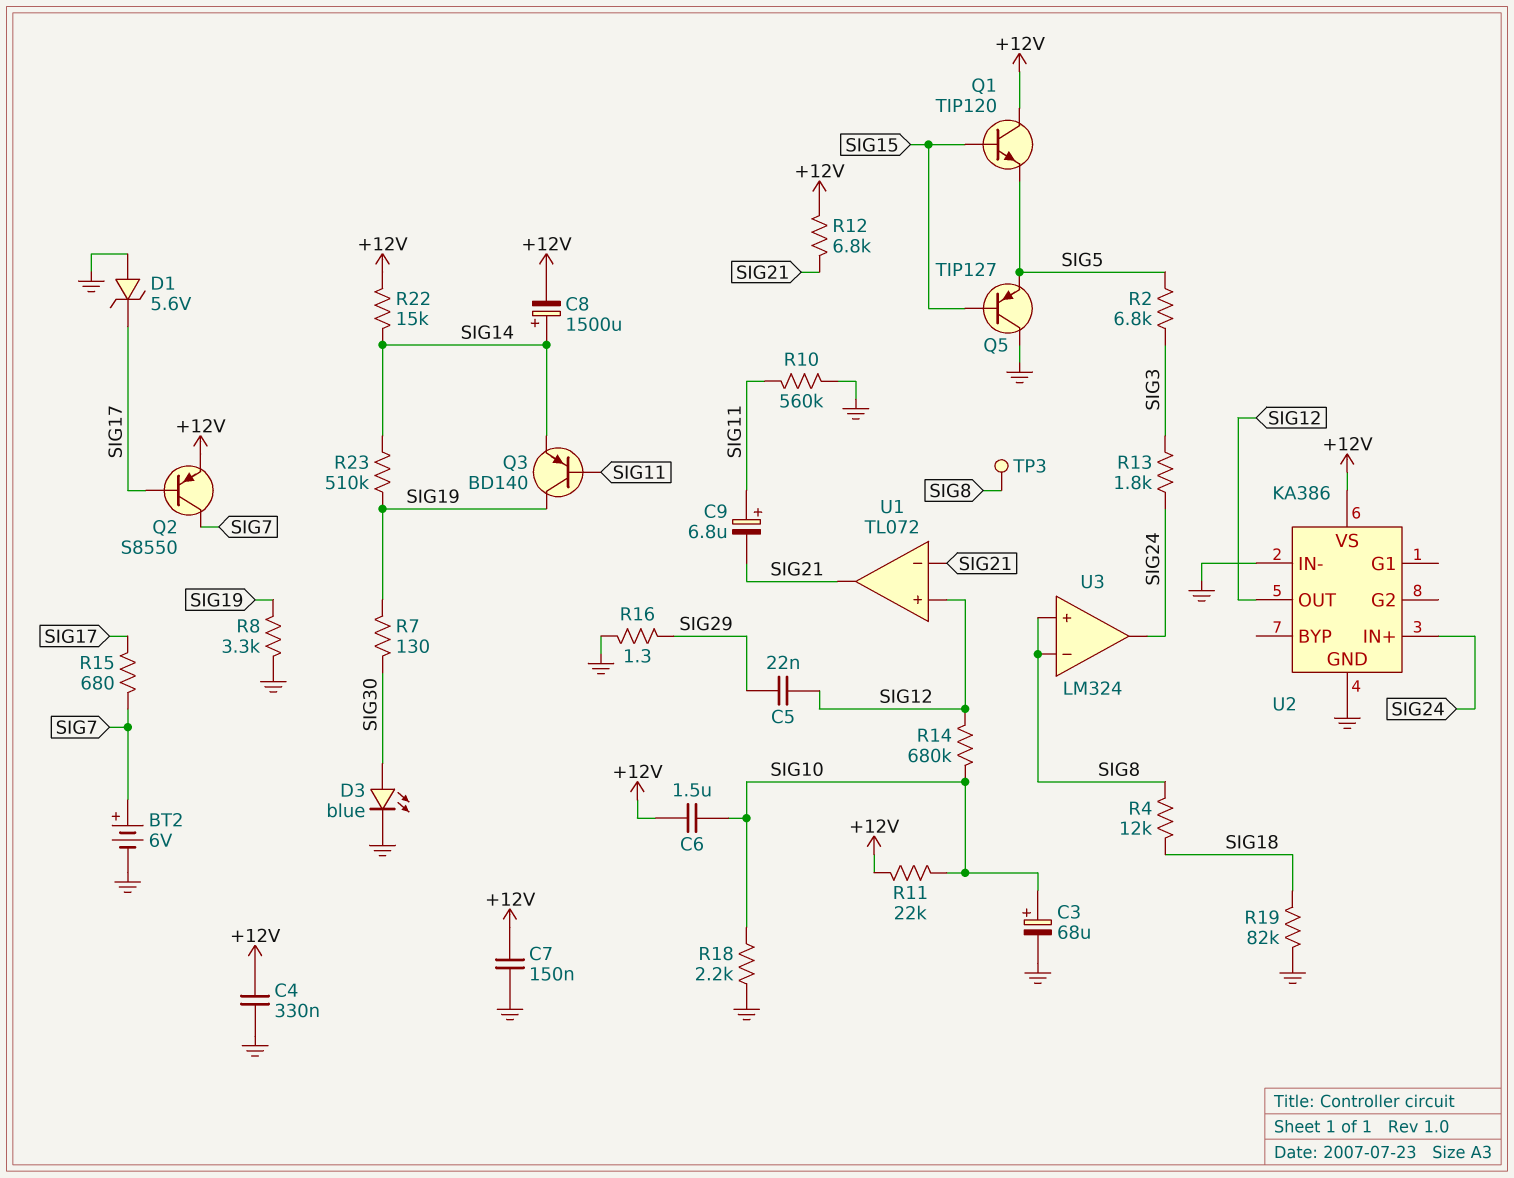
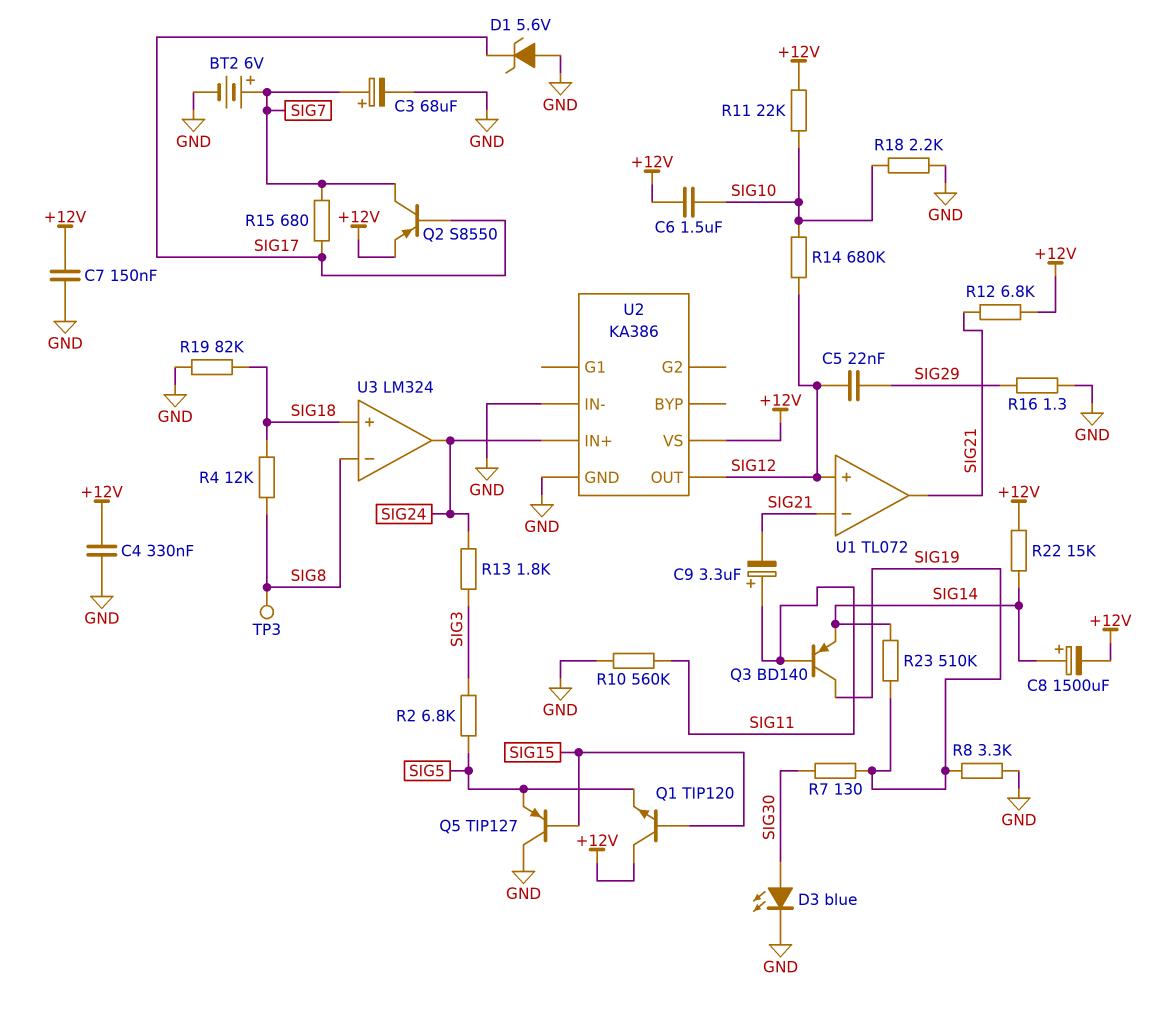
C3: 68uF (plus SIG10, minus GND) -> 68uF (plus SIG7, minus GND)
C9: 6.8uF (plus SIG11, minus SIG21) -> 3.3uF (plus SIG11, minus SIG21)
U3 pin in+: SIG8 -> SIG18

